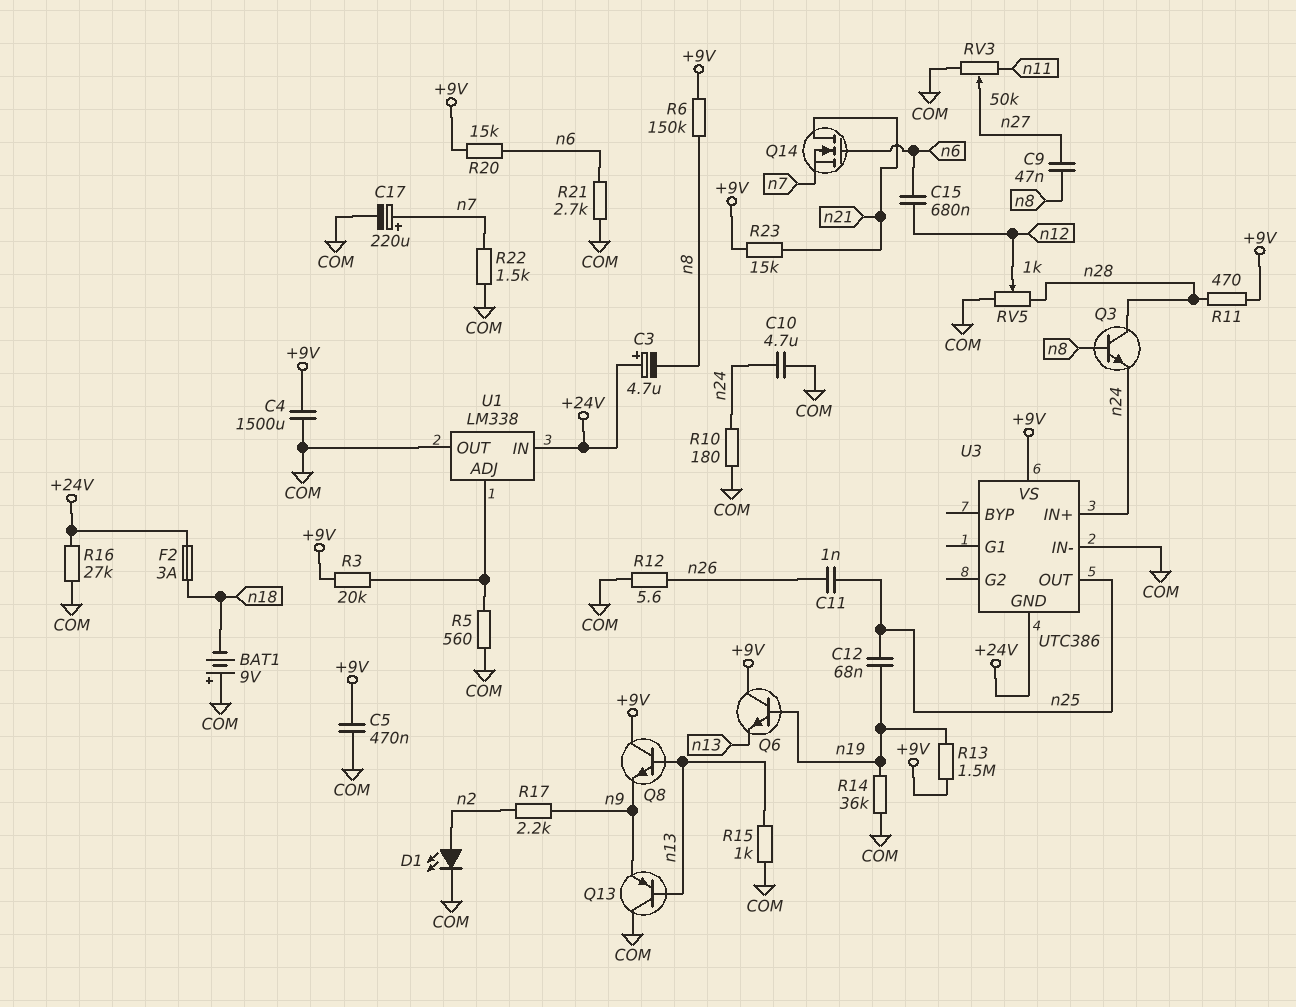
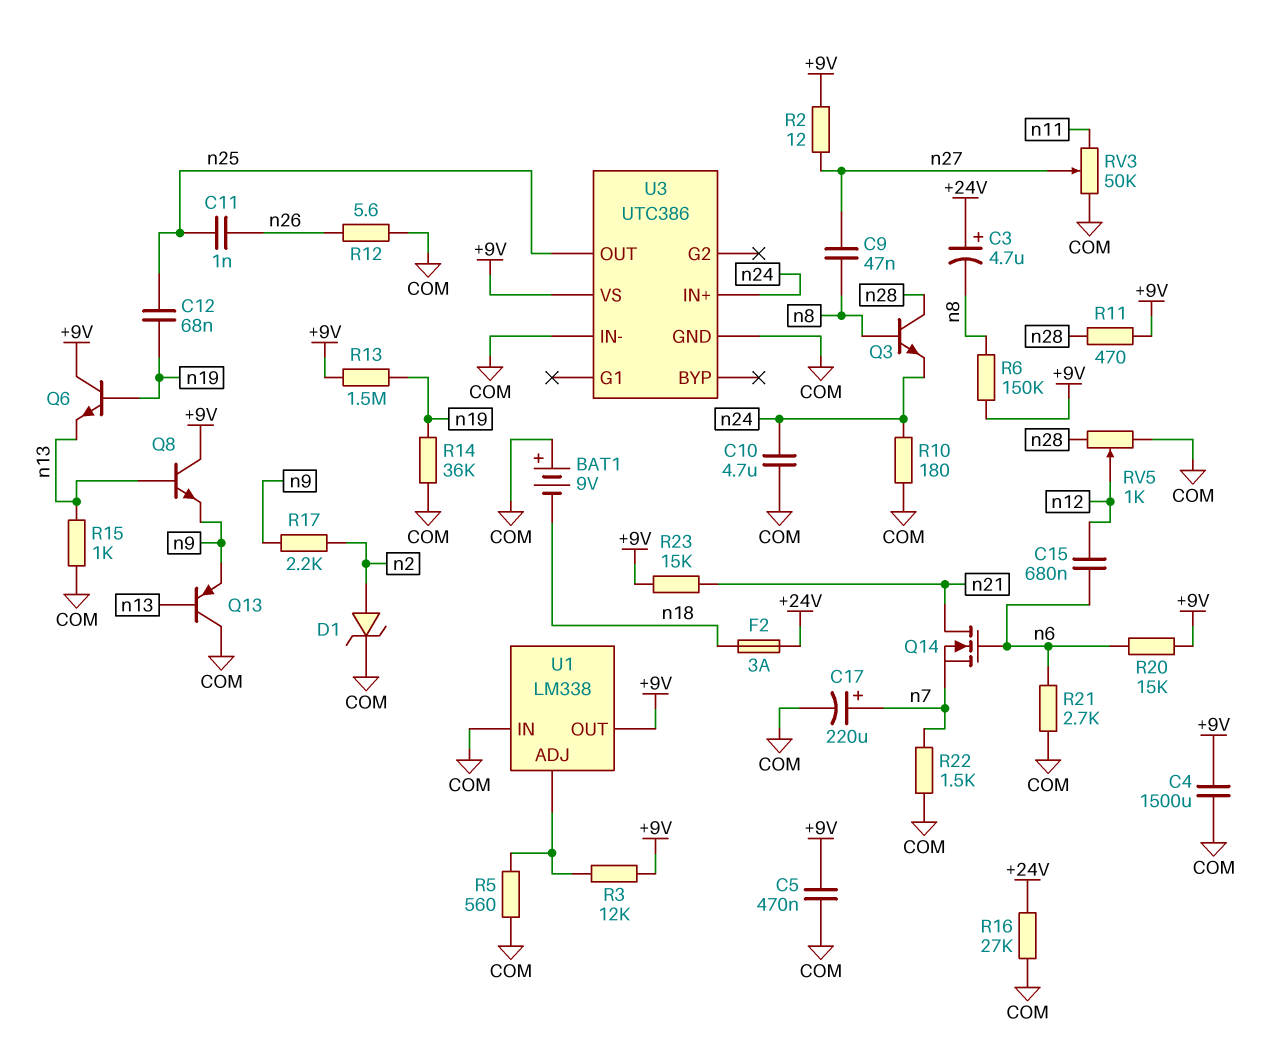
D1: LED (A n2, K COM) -> zener (A n2, K COM)
R2: none -> 12 (+9V, n27)
R3: 20k (+9V, U1/ADJ) -> 12k (+9V, U1/ADJ)
U1 pin IN: +24V -> COM
U1 pin OUT: COM -> +9V
U3 pin GND: +24V -> COM

